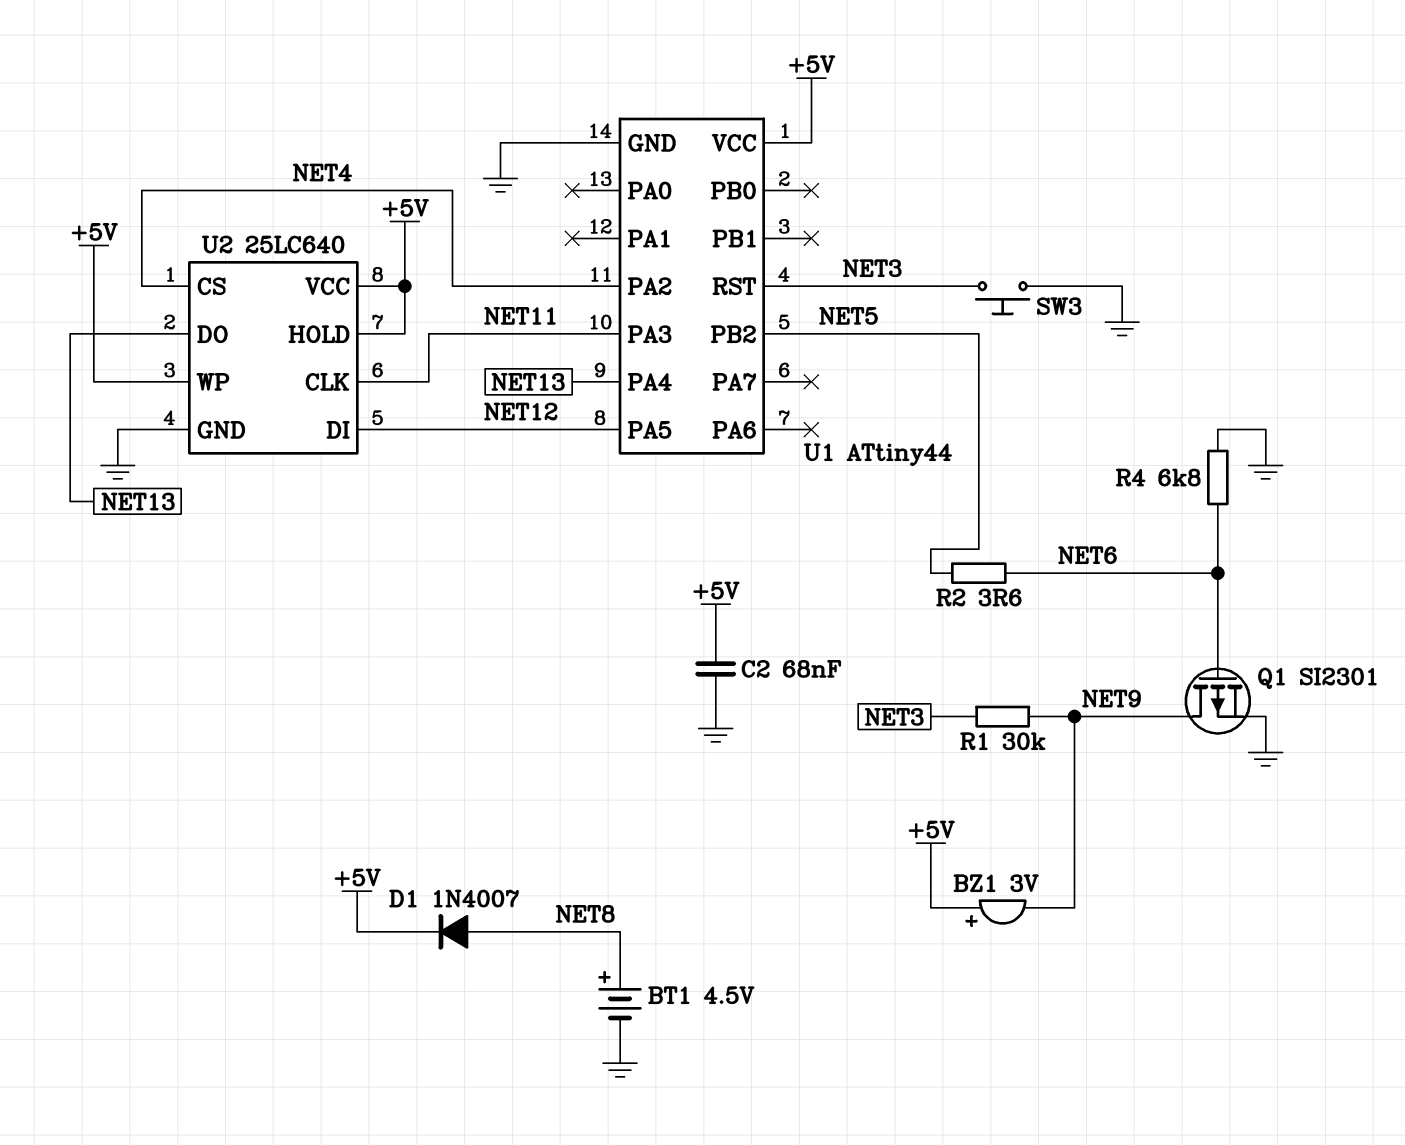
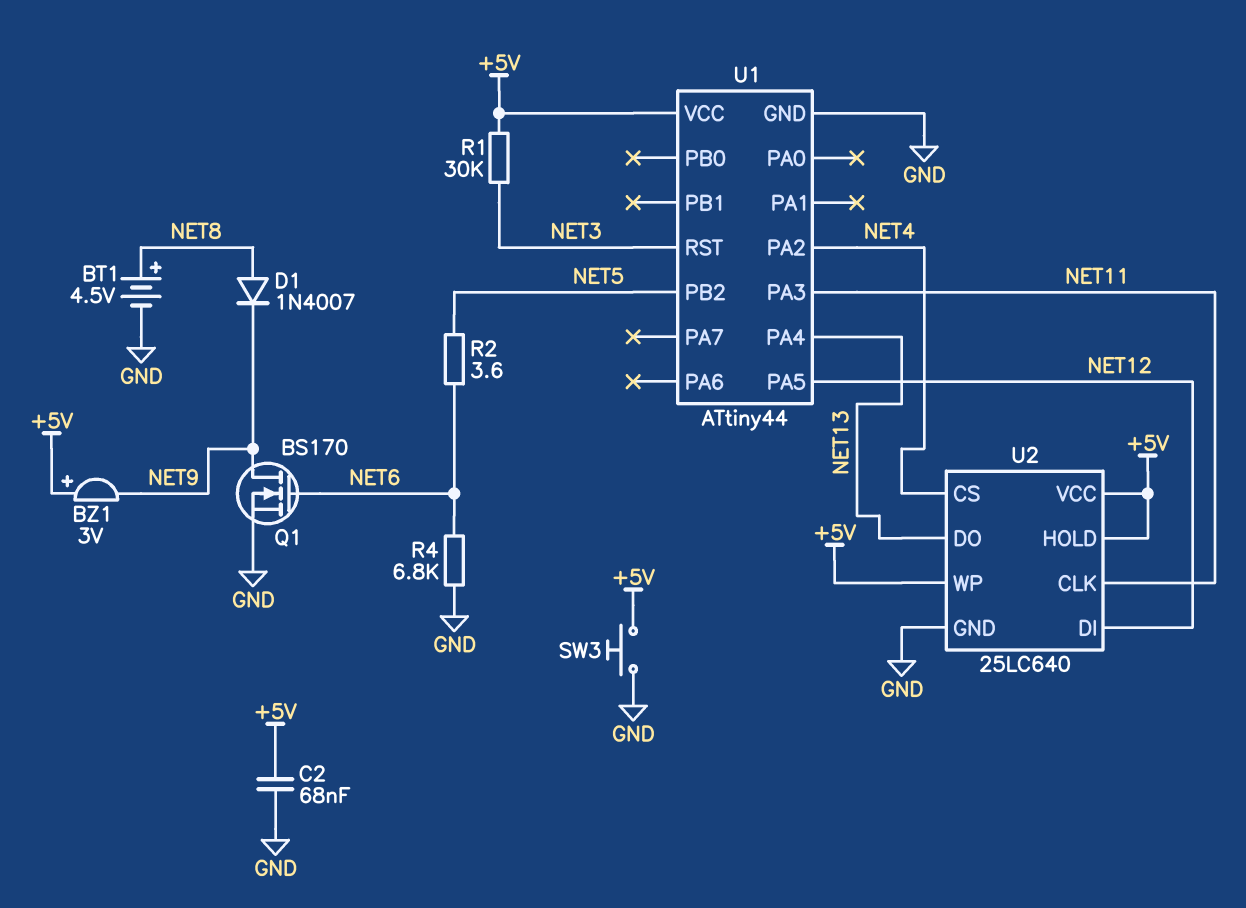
D1: diode 1N4007 (A NET8, K +5V) -> diode 1N4007 (A NET8, K NET9)
Q1: PMOS SI2301 (G NET6, D NET9, S GND) -> NMOS BS170 (G NET6, D NET9, S GND)
R1: 30k (NET3, NET9) -> 30k (+5V, NET3)
SW3: button (GND, NET3) -> button (+5V, GND)

